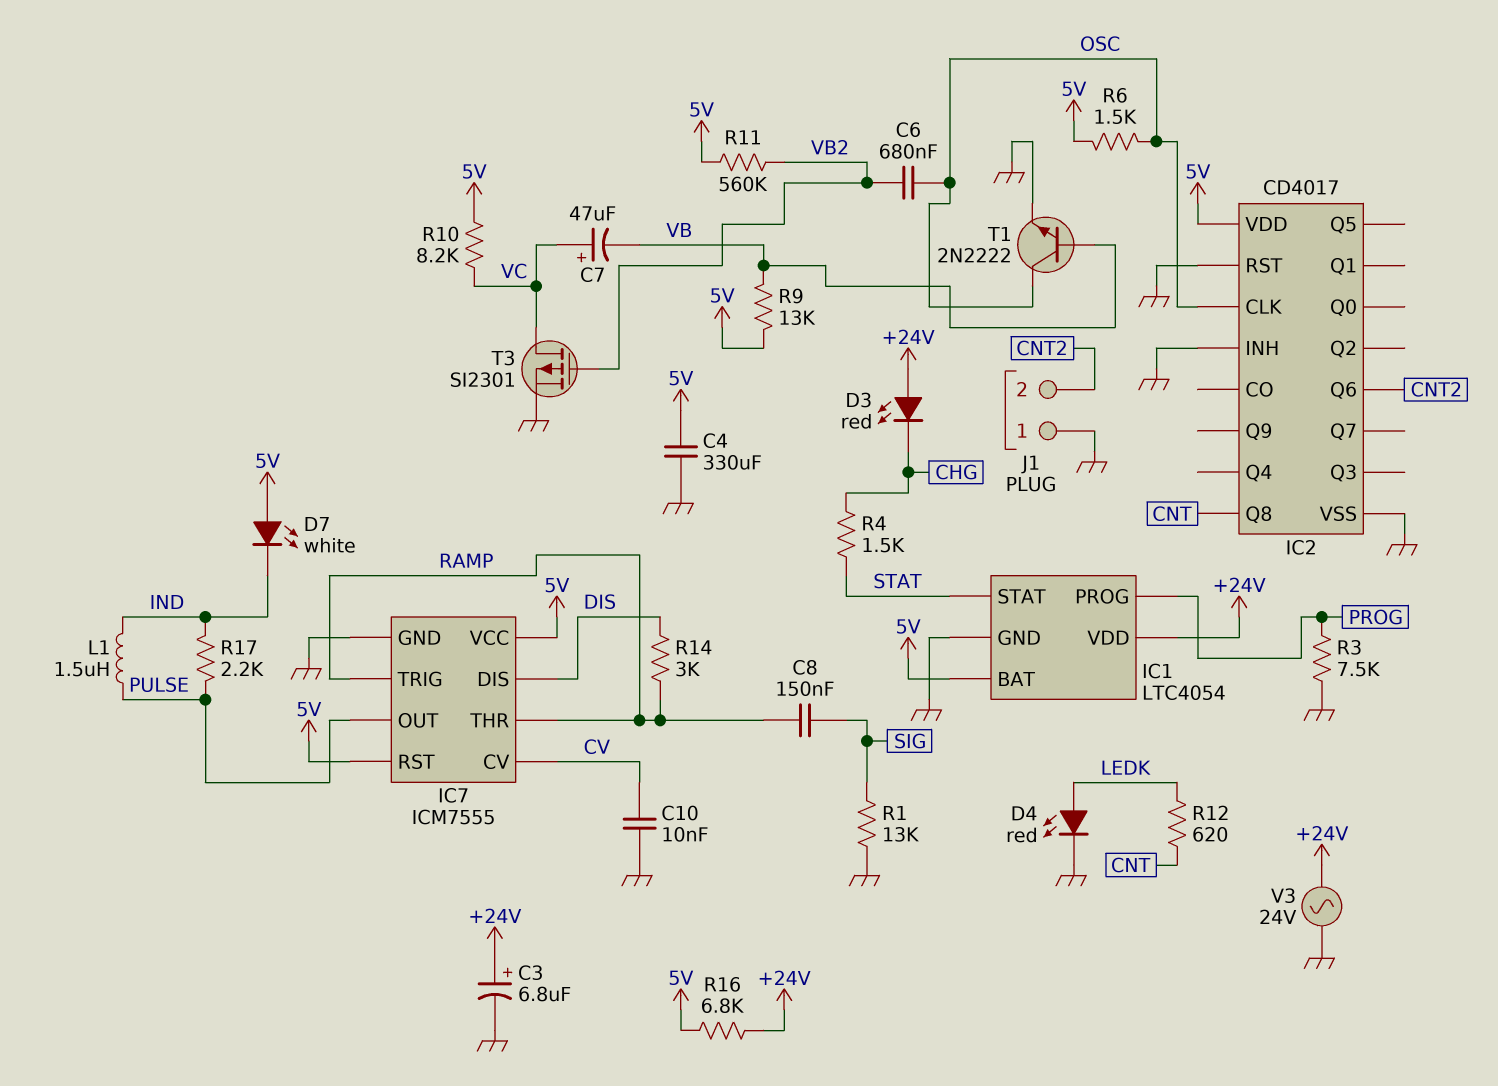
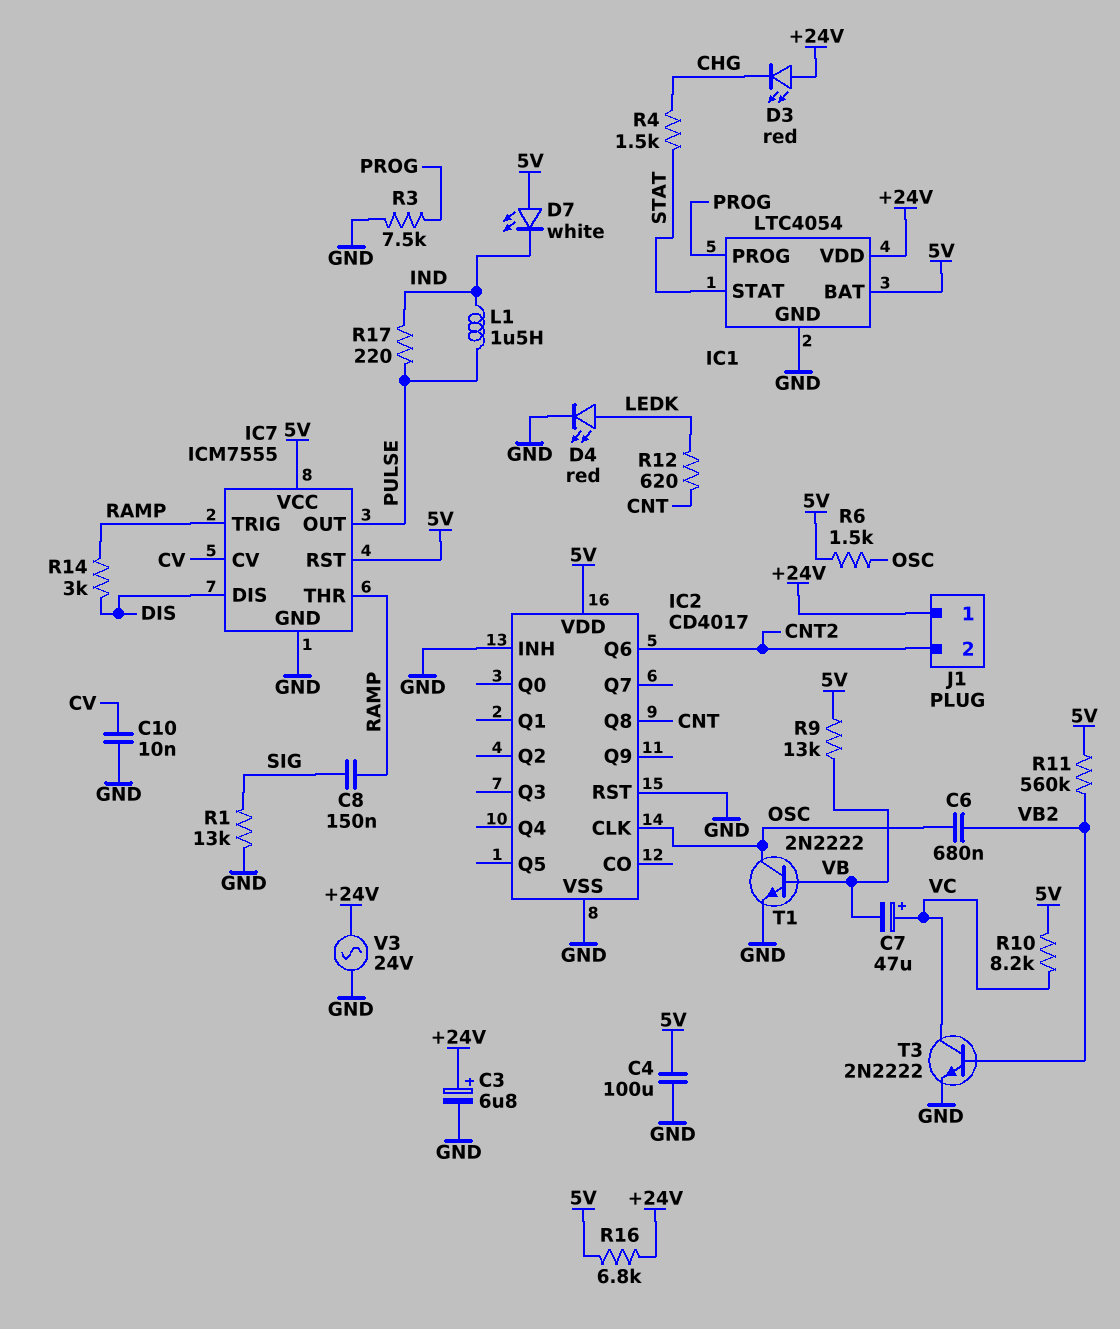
C4: 330uF (5V, GND) -> 100uF (5V, GND)
J1 pin 1: GND -> +24V
R17: 2.2k (IND, PULSE) -> 220 (IND, PULSE)
T3: PMOS SI2301 (G VB2, D VC, S GND) -> NPN 2N2222 (B VB2, C VC, E GND)

